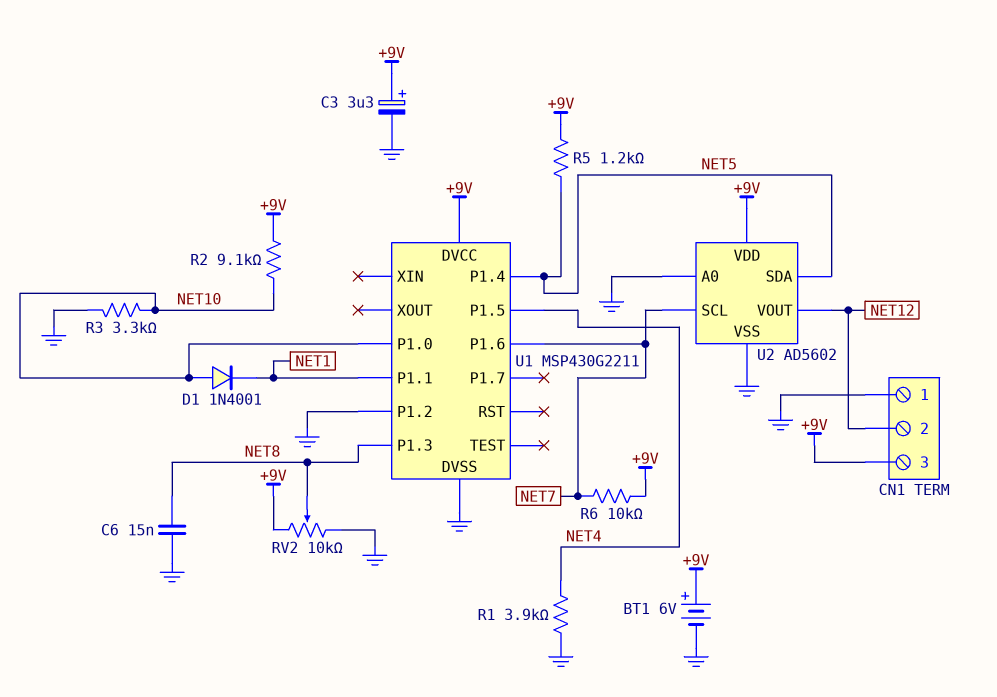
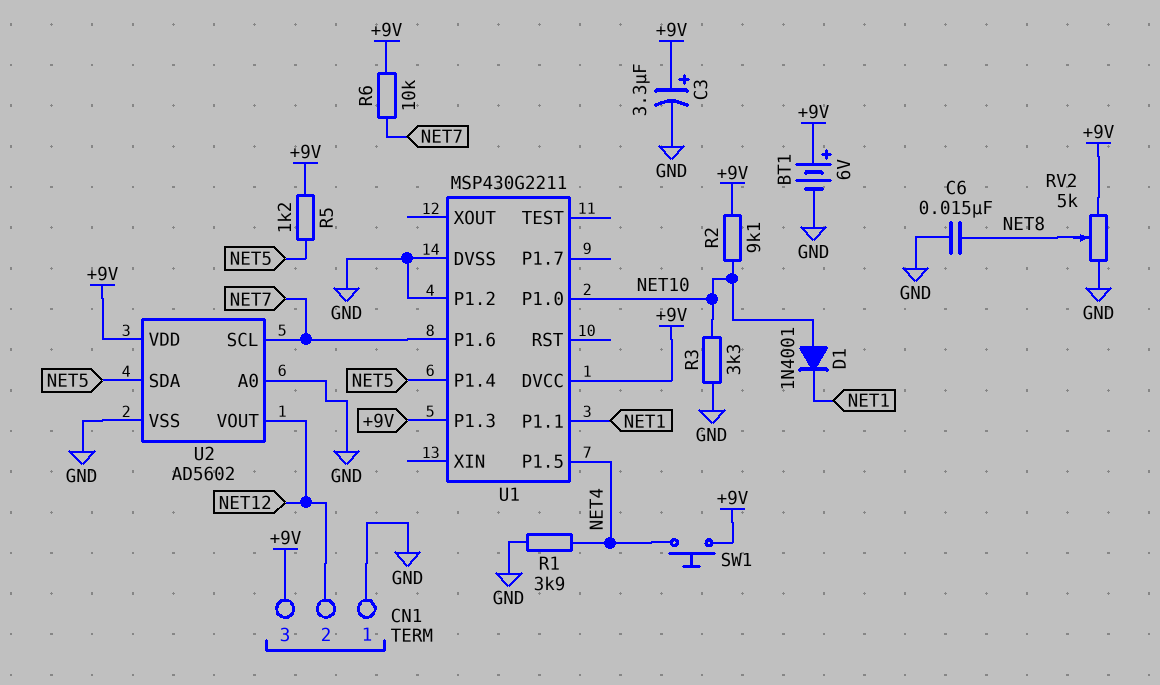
RV2: 10k (+9V, GND, wiper NET8) -> 5k (+9V, GND, wiper NET8)
SW1: none -> button (+9V, NET4)
U1 pin P1.3: NET8 -> +9V

